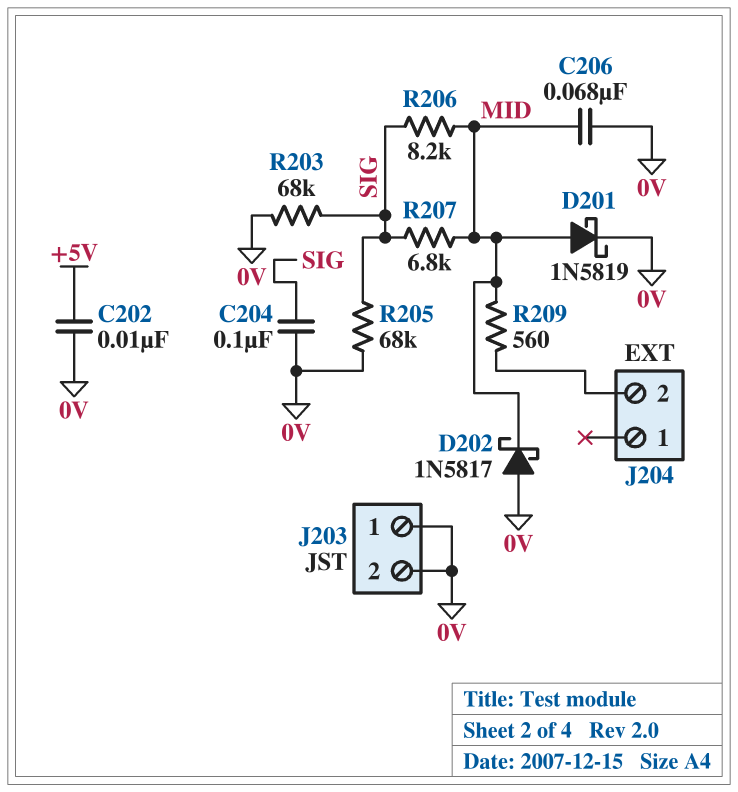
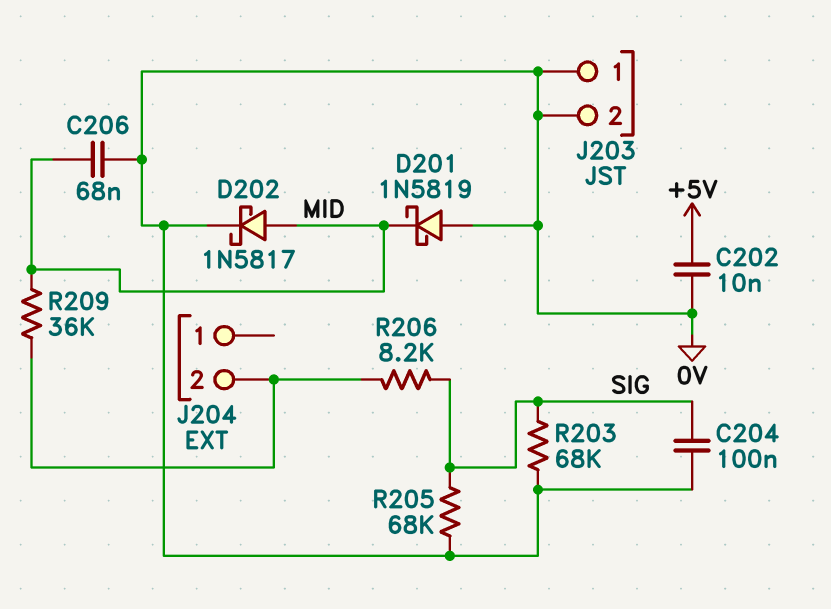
D201: schottky 1N5819 (A MID, K 0V) -> schottky 1N5819 (A 0V, K MID)
D202: schottky 1N5817 (A 0V, K MID) -> schottky 1N5817 (A MID, K 0V)
R206: 8.2k (MID, SIG) -> 8.2k (J204/2, SIG)
R207: 6.8k (MID, SIG) -> none
R209: 560 (J204/2, MID) -> 36k (J204/2, MID)

